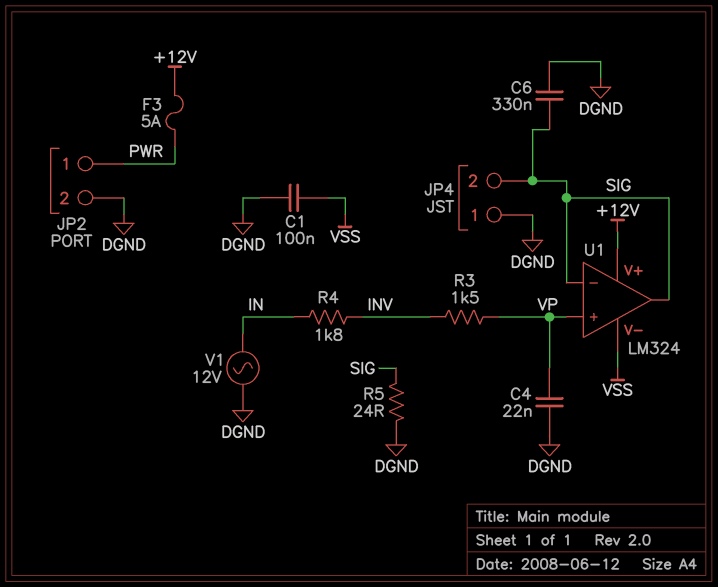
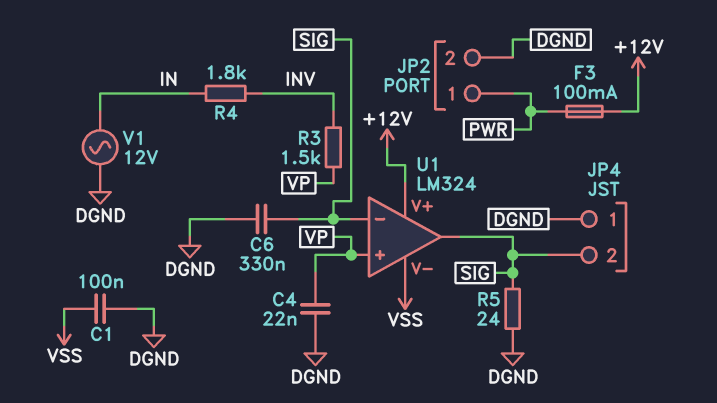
F3: 5A (+12V, PWR) -> 100mA (+12V, PWR)

